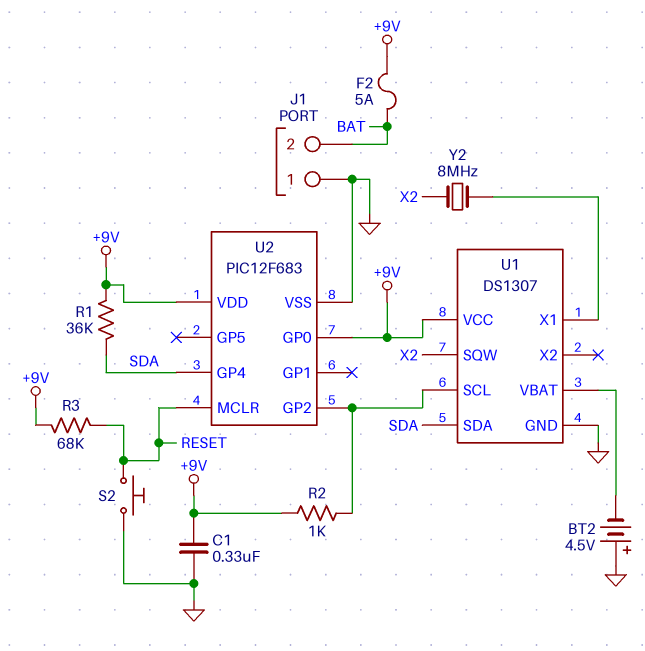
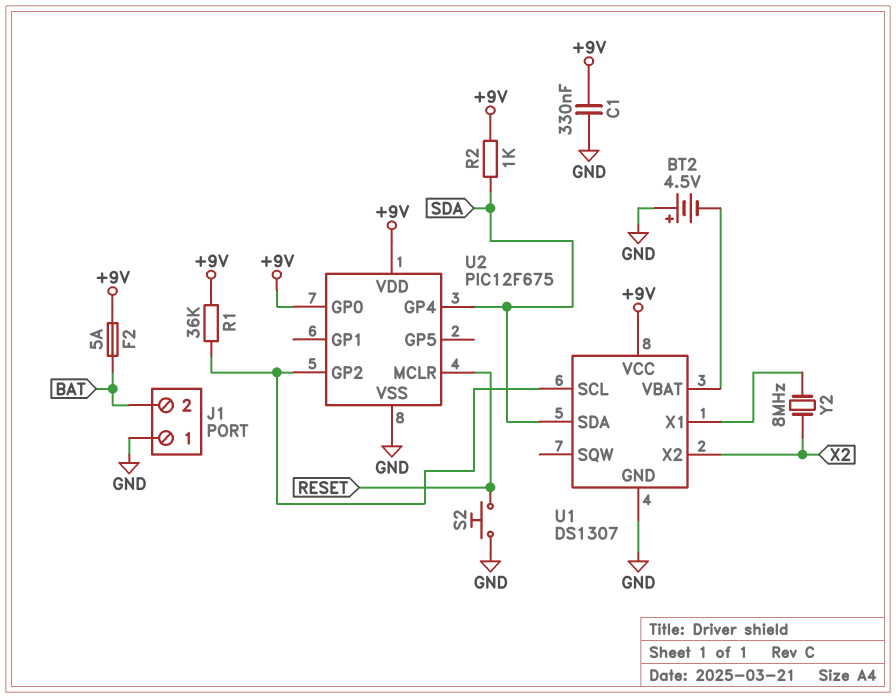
R1: 36k (+9V, SDA) -> 36k (+9V, U1/SCL)
R2: 1k (+9V, U1/SCL) -> 1k (+9V, SDA)
R3: 68k (+9V, RESET) -> none
U1 pin SQW: X2 -> none
U1 pin X2: none -> X2
U2: PIC12F683 -> PIC12F675

